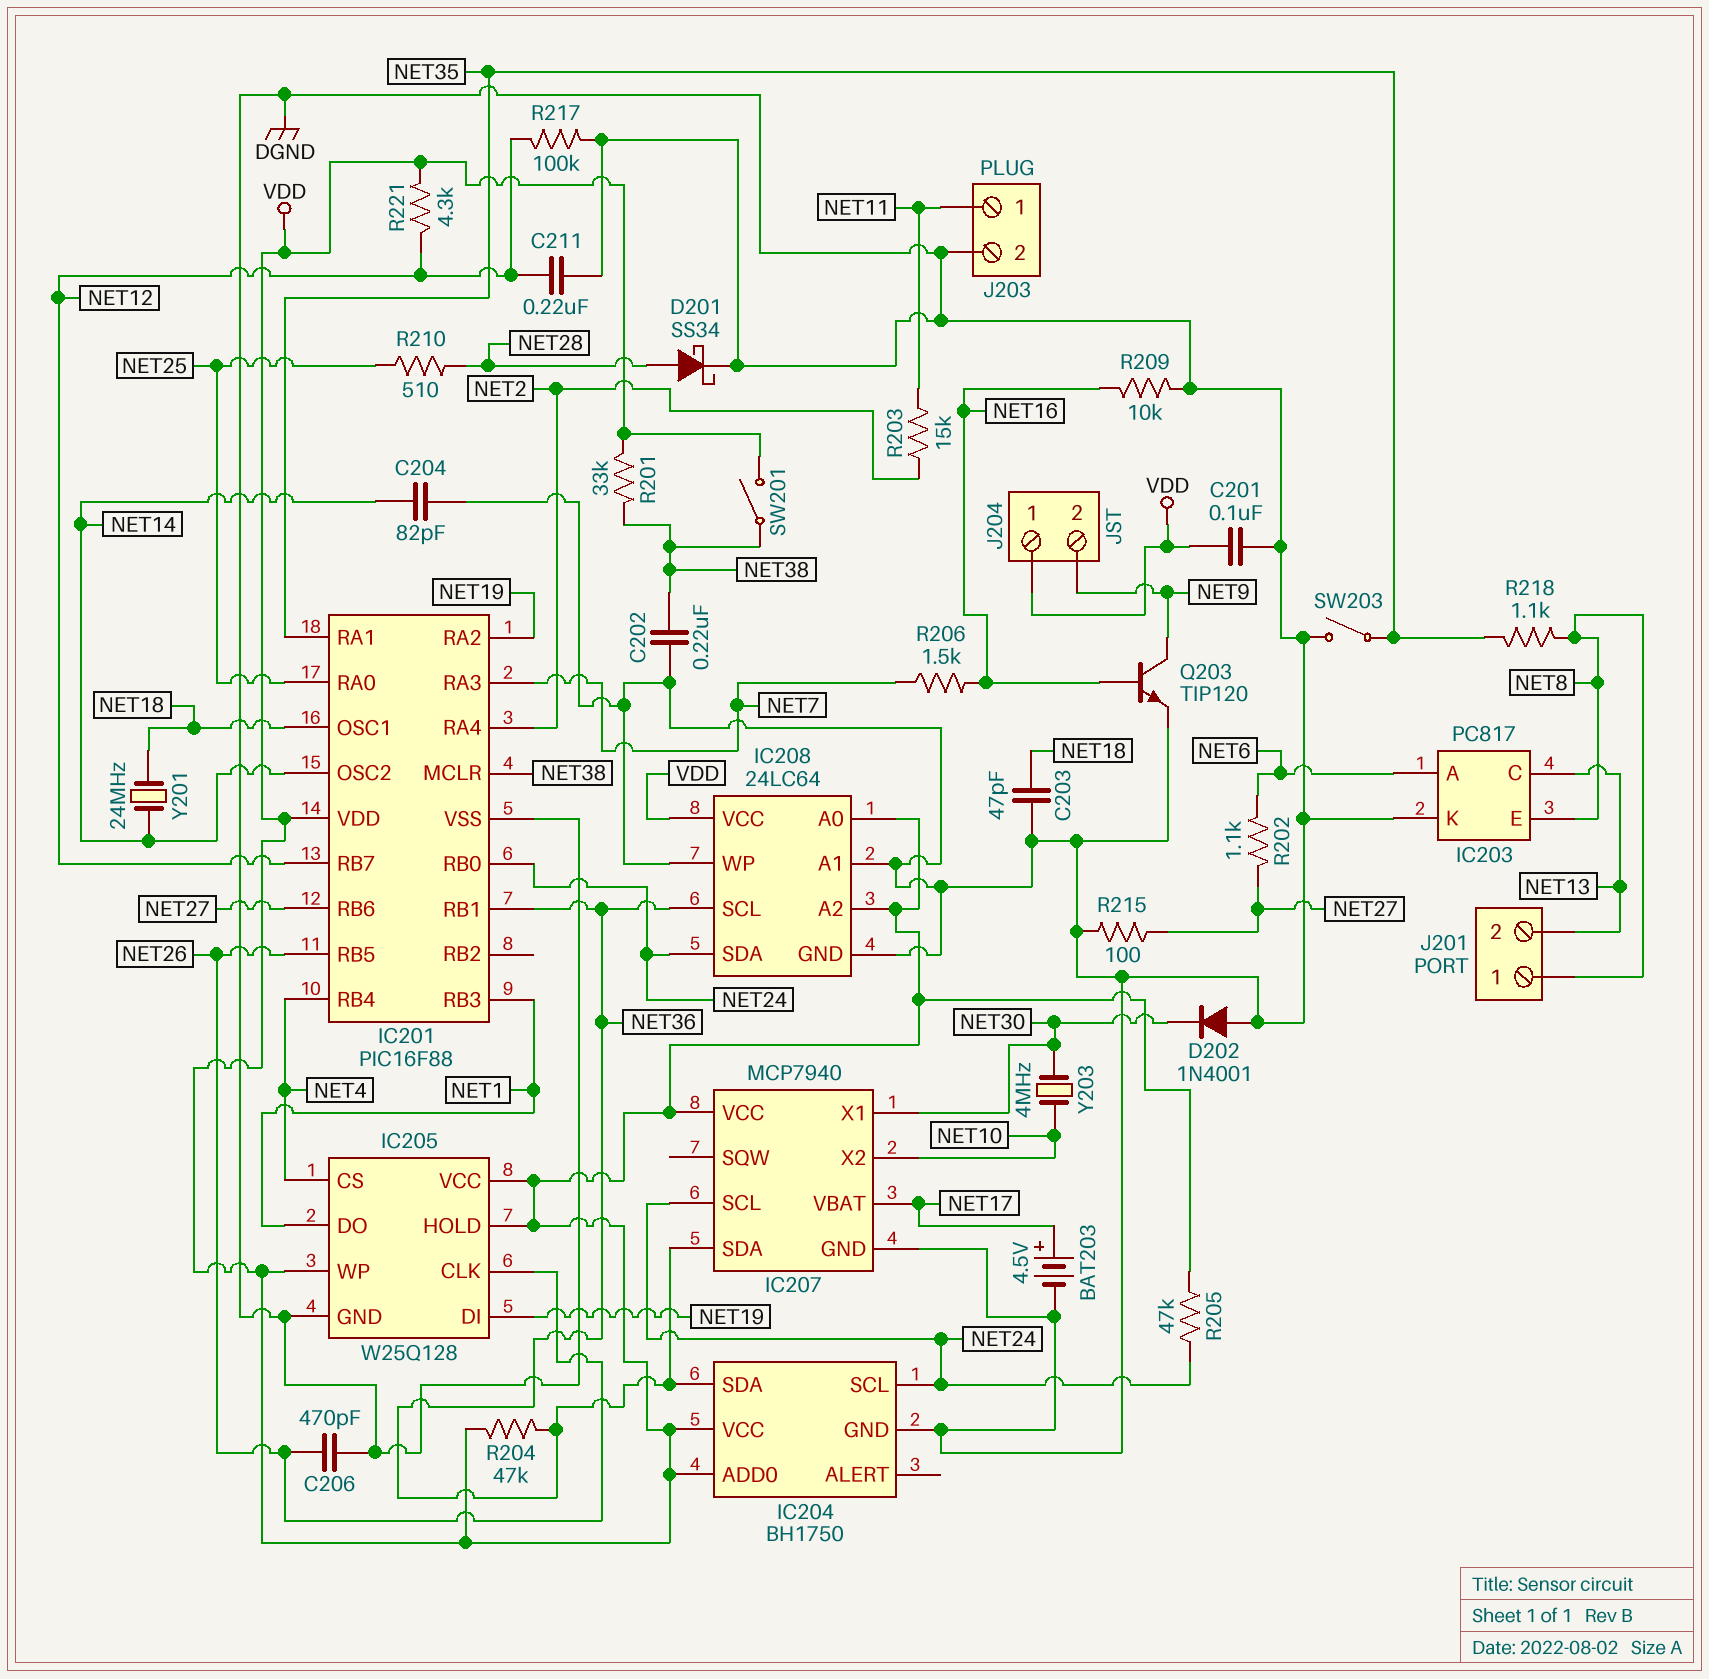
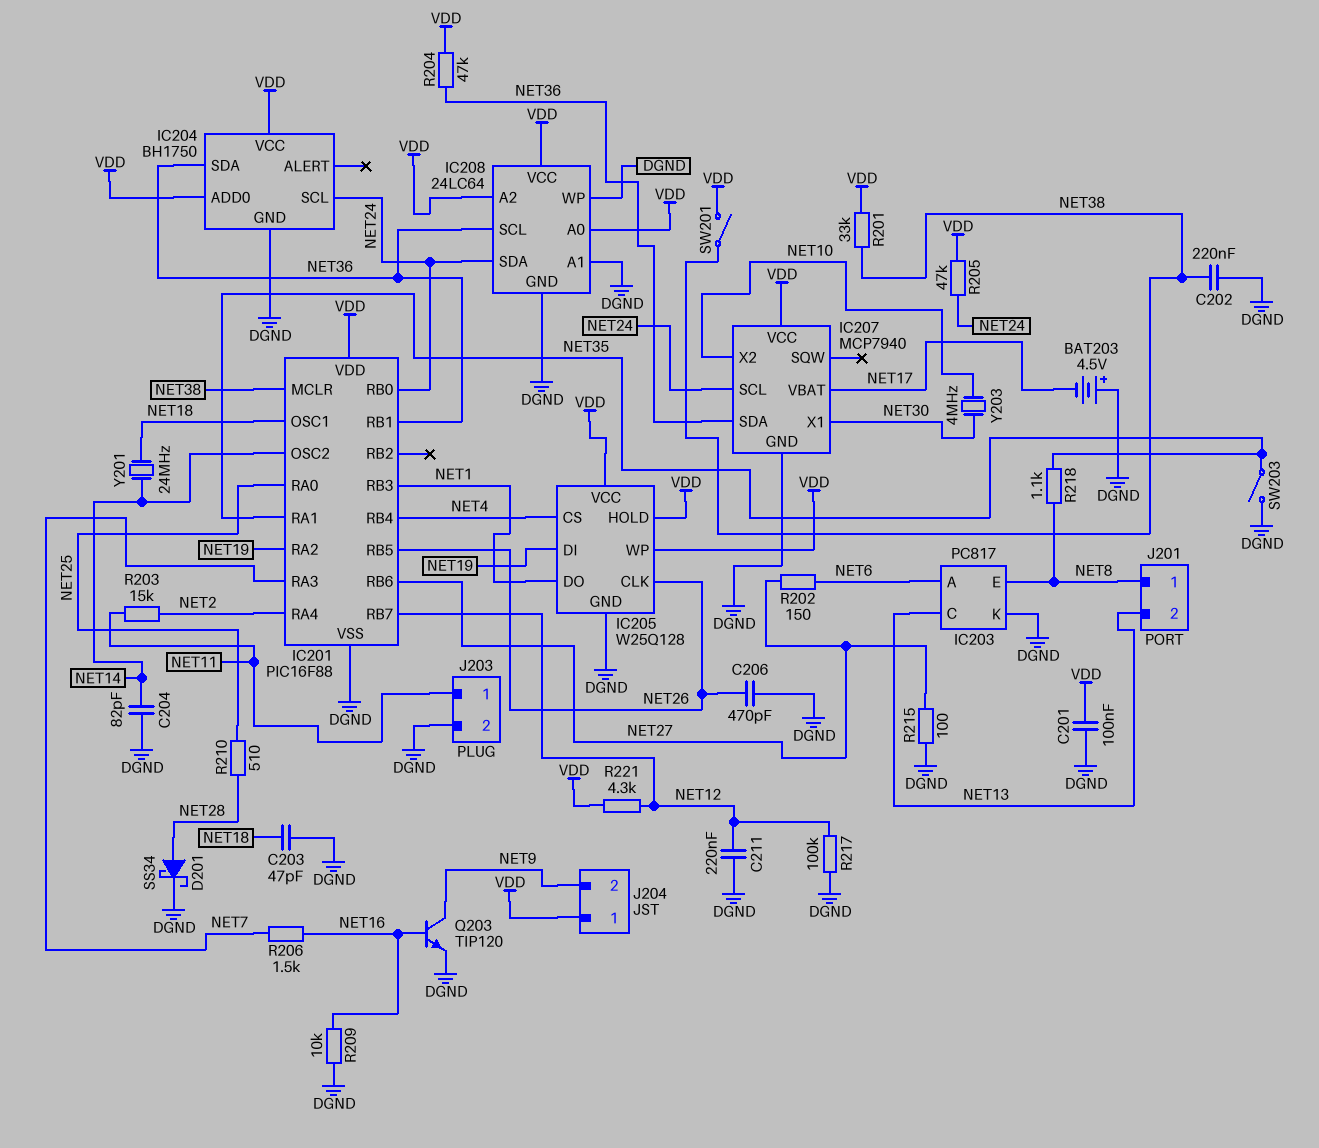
BAT203: 4.5V (plus NET17, minus DGND) -> 4.5V (plus DGND, minus NET17)
D202: diode 1N4001 (A DGND, K NET30) -> none
R202: 1.1k (NET6, NET27) -> 150 (NET6, NET27)

